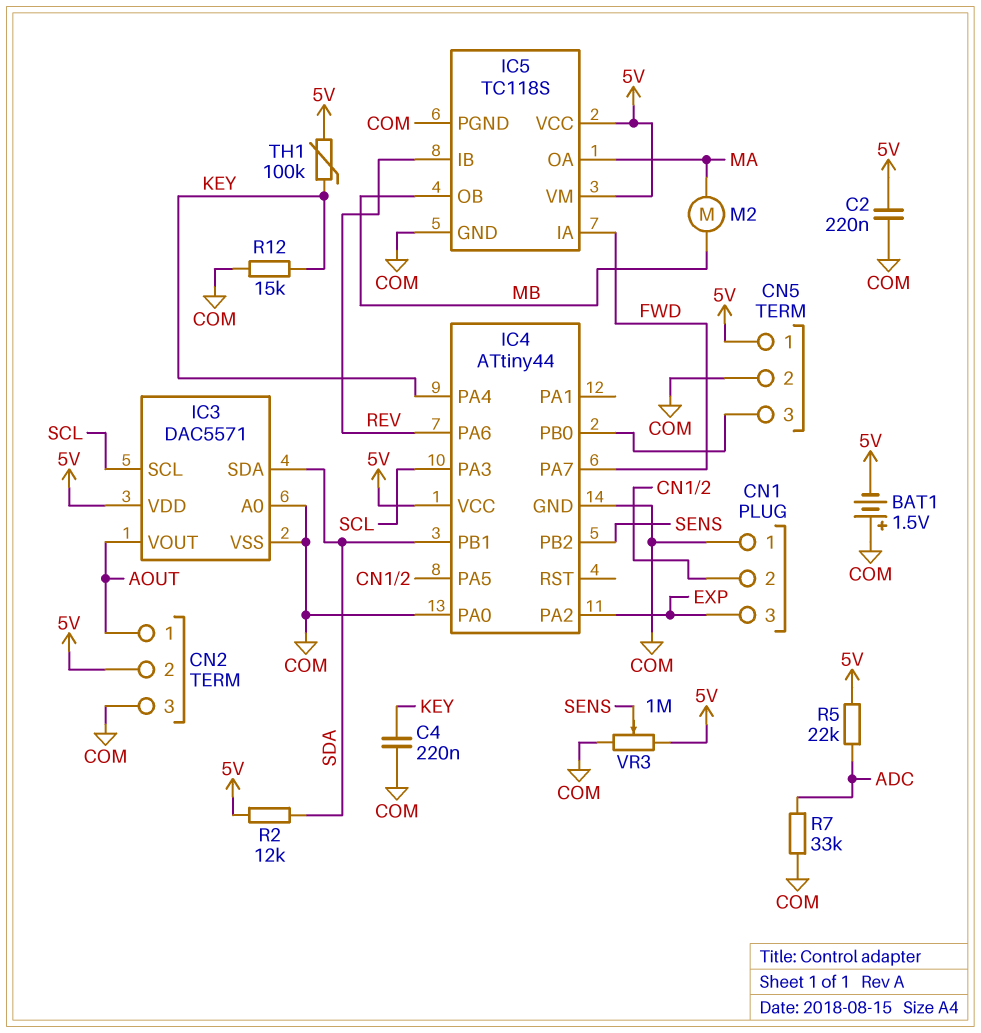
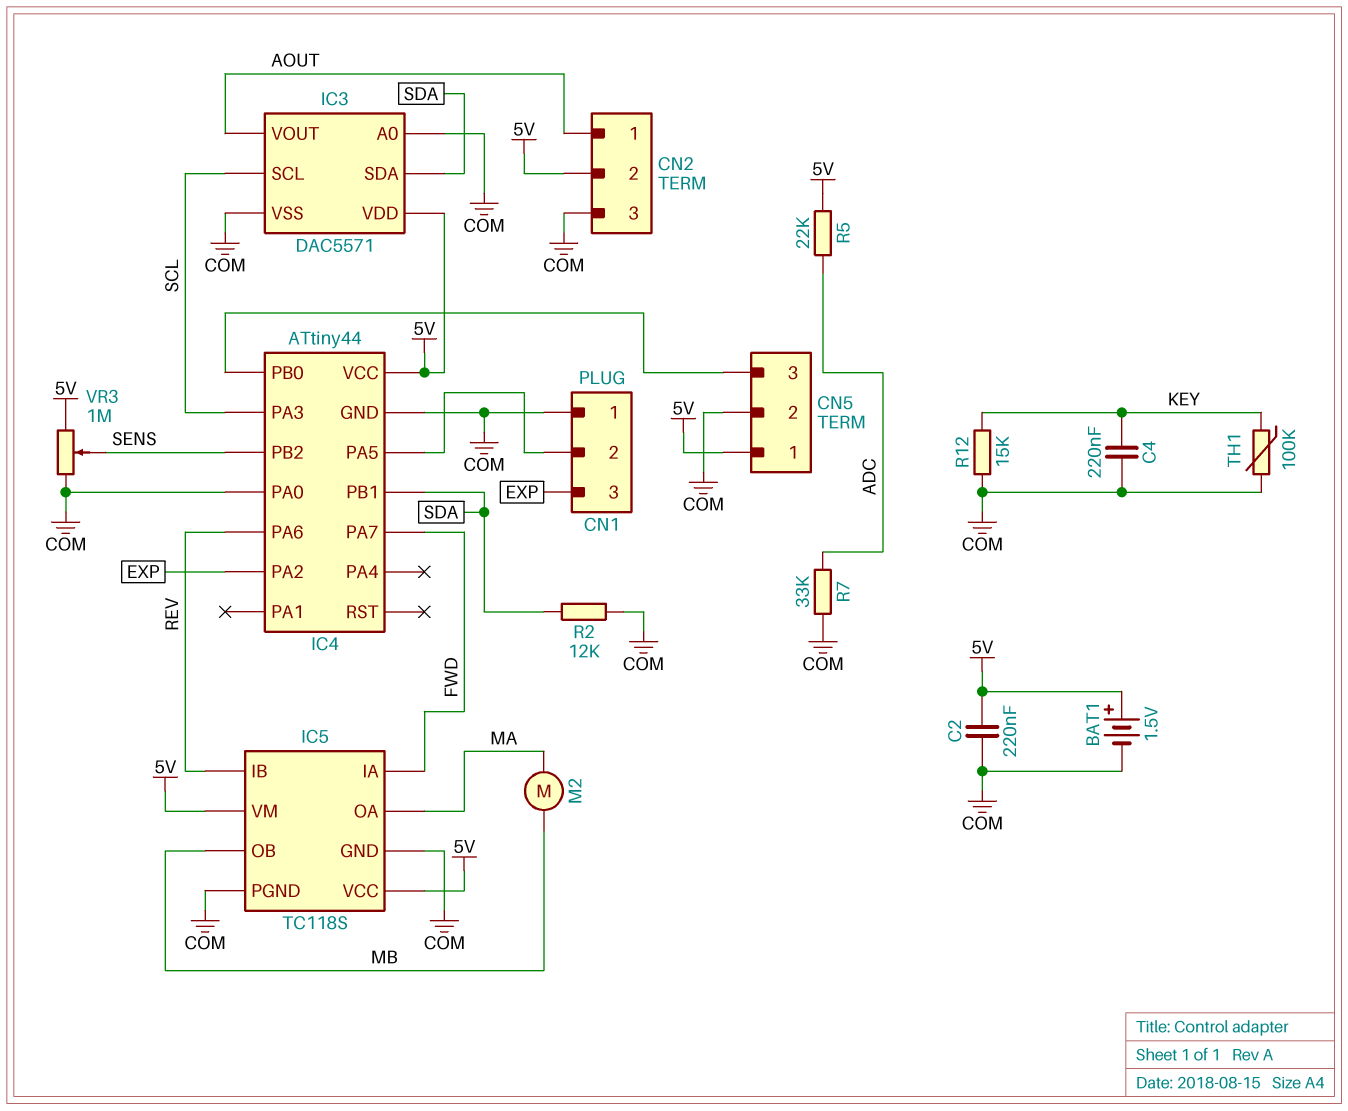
BAT1: 1.5V (plus COM, minus 5V) -> 1.5V (plus 5V, minus COM)
IC4 pin PA4: KEY -> none
R2: 12k (5V, SDA) -> 12k (COM, SDA)
TH1: 100k (5V, KEY) -> 100k (COM, KEY)

